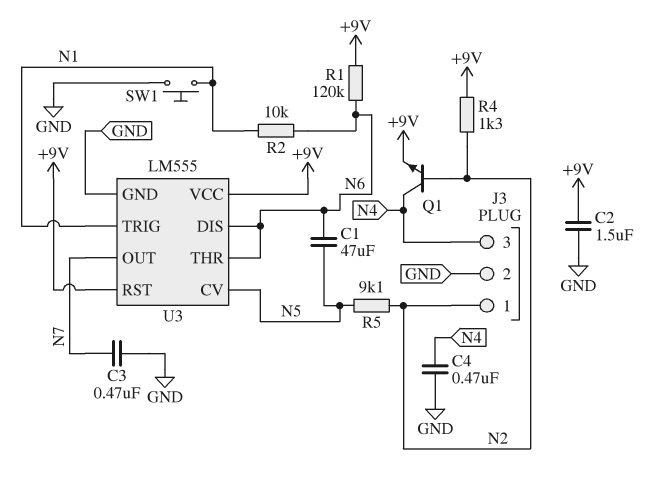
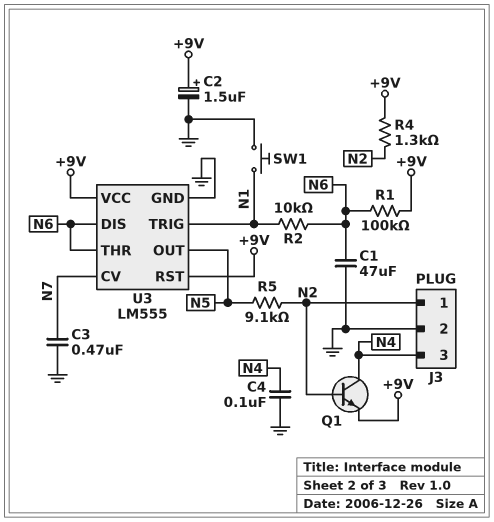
C1: 47uF (N5, N6) -> 47uF (GND, N6)
C2: 1.5uF (+9V, GND) -> 1.5uF (plus +9V, minus GND)
C4: 470nF (GND, N4) -> 100nF (GND, N4)
R1: 120k (+9V, N6) -> 100k (+9V, N6)
U3 pin CV: N5 -> N7
U3 pin OUT: N7 -> N5

